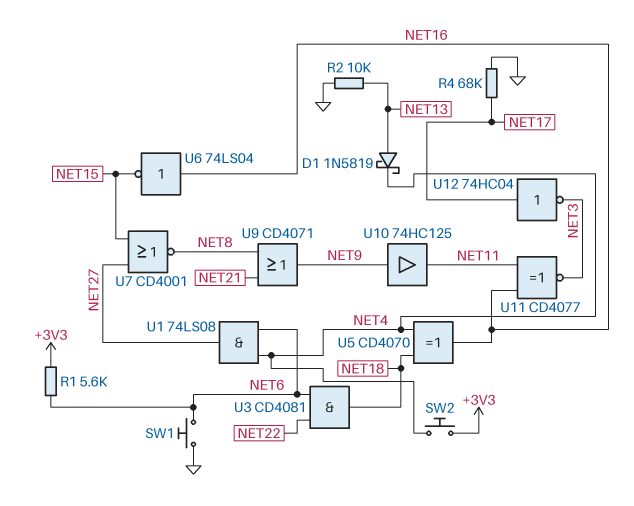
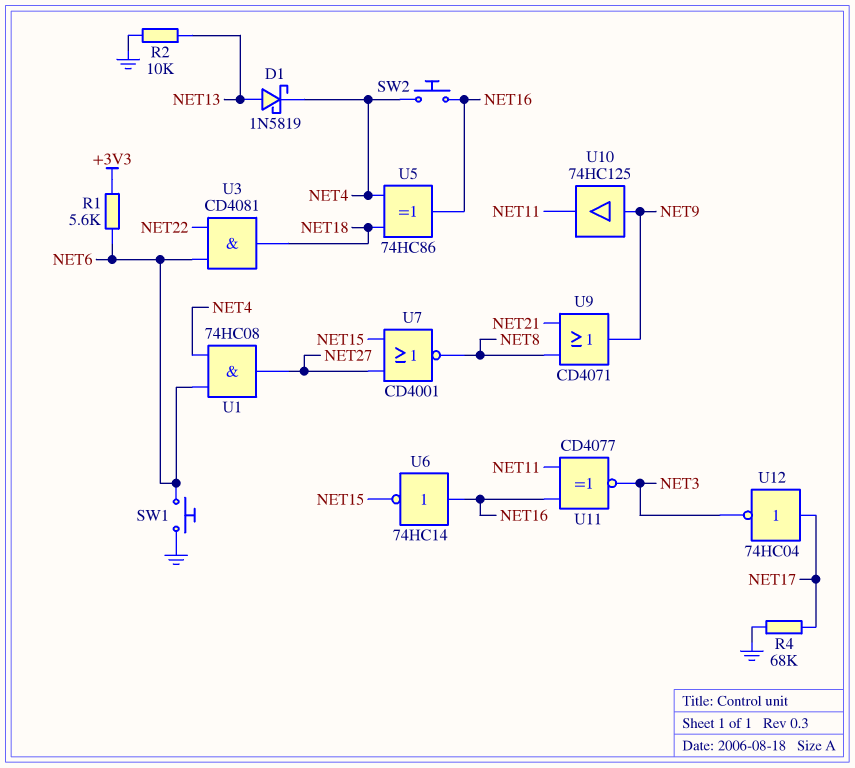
SW2: button (+3V3, NET4) -> button (NET4, NET16)
U1: AND 74LS08 (in NET4, in NET6, out NET27) -> AND 74HC08 (in NET4, in NET6, out NET27)
U5: XOR CD4070 (in NET4, in NET18, out NET16) -> XOR 74HC86 (in NET4, in NET18, out NET16)
U6: NOT 74LS04 (in NET16, out NET15) -> NOT 74HC14 (in NET16, out NET15)

